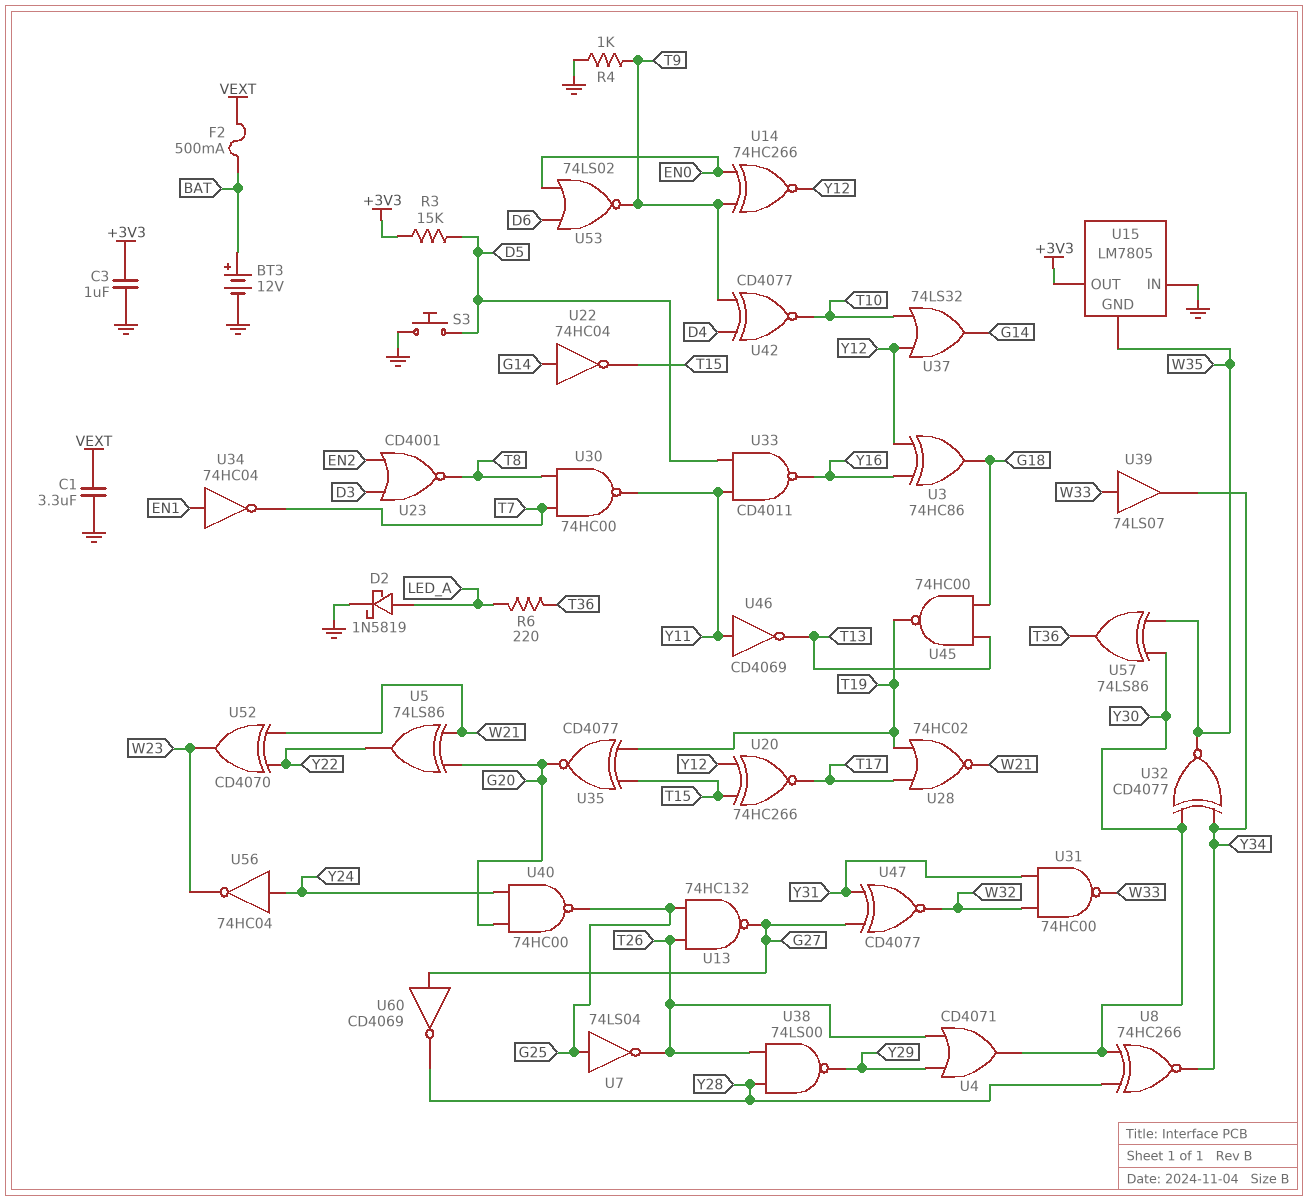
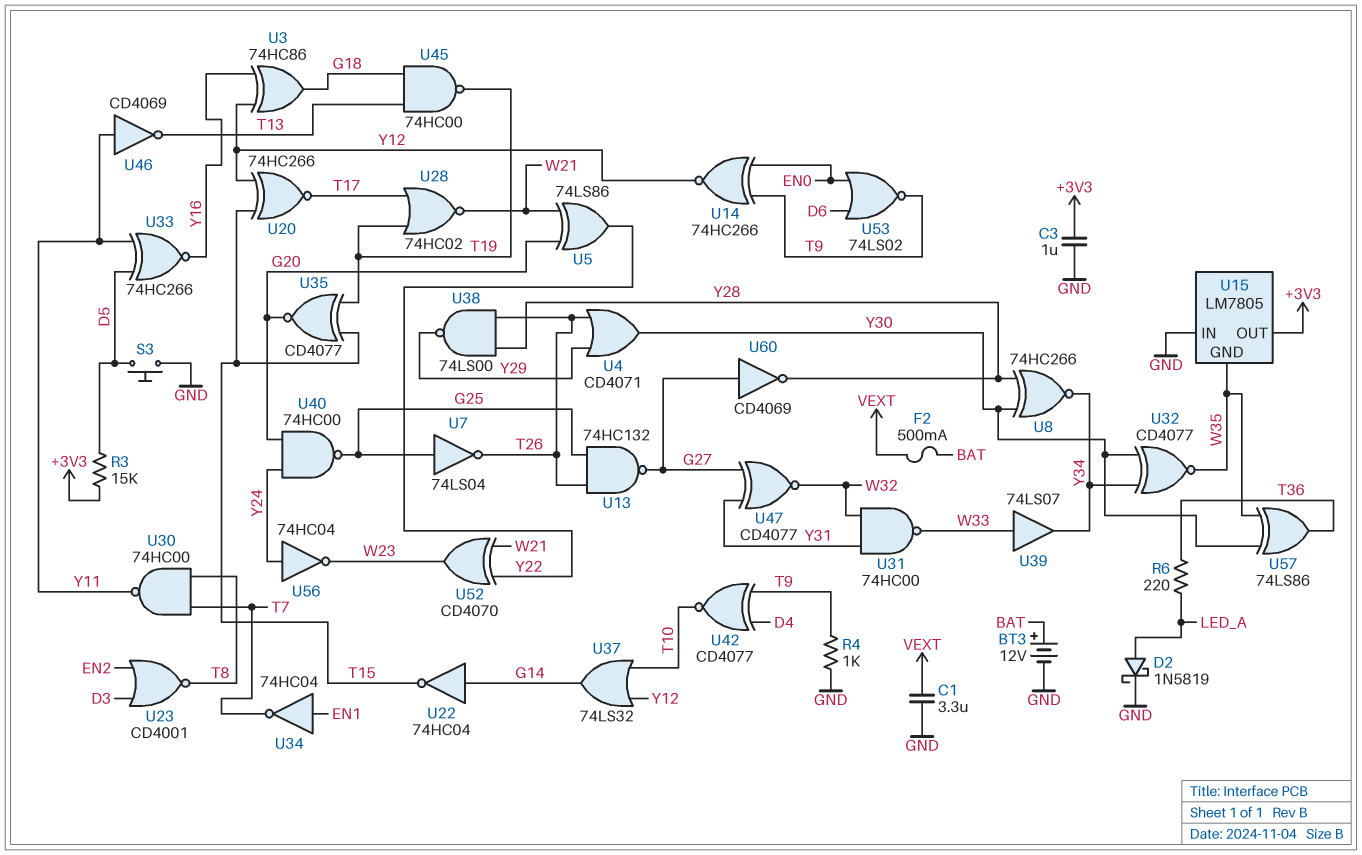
U33: NAND CD4011 (in D5, in Y11, out Y16) -> XNOR 74HC266 (in D5, in Y11, out Y16)

